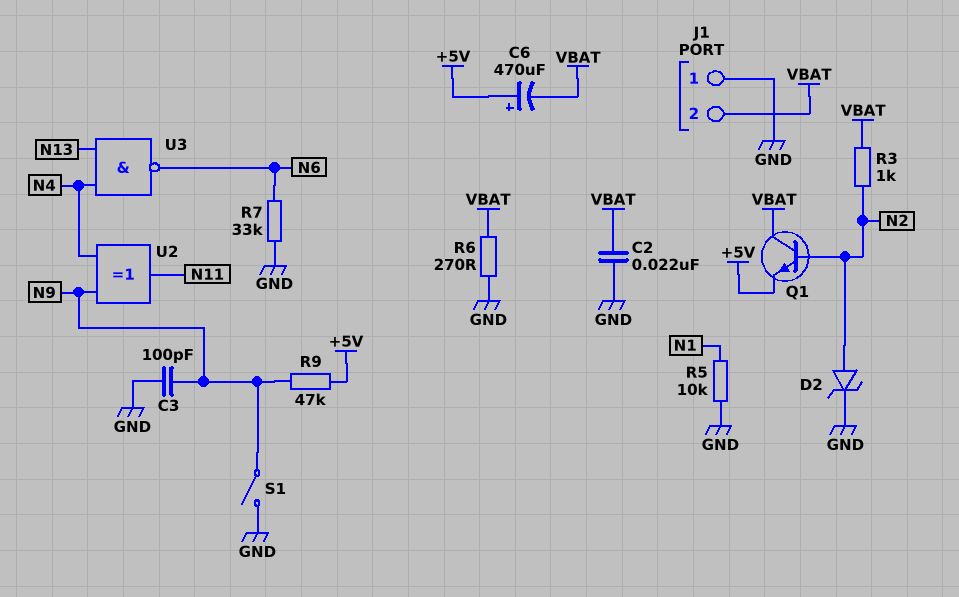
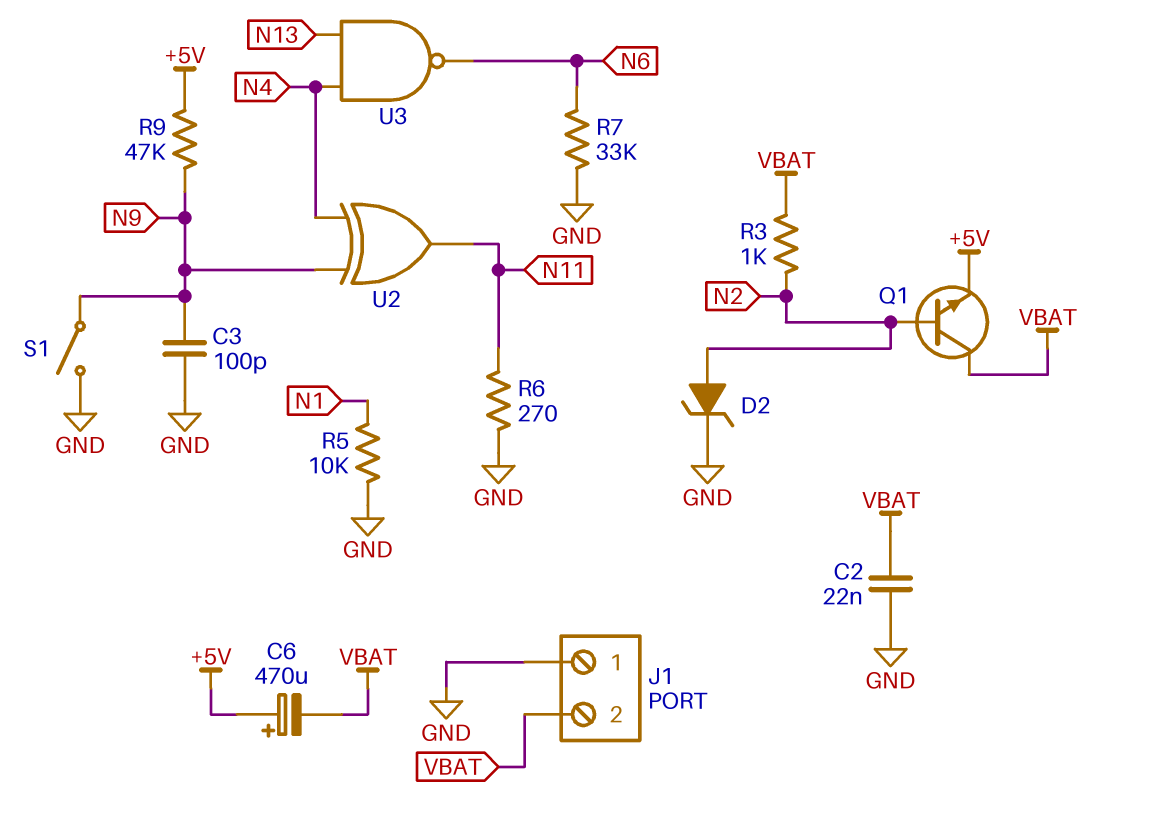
R6: 270 (GND, VBAT) -> 270 (GND, N11)

